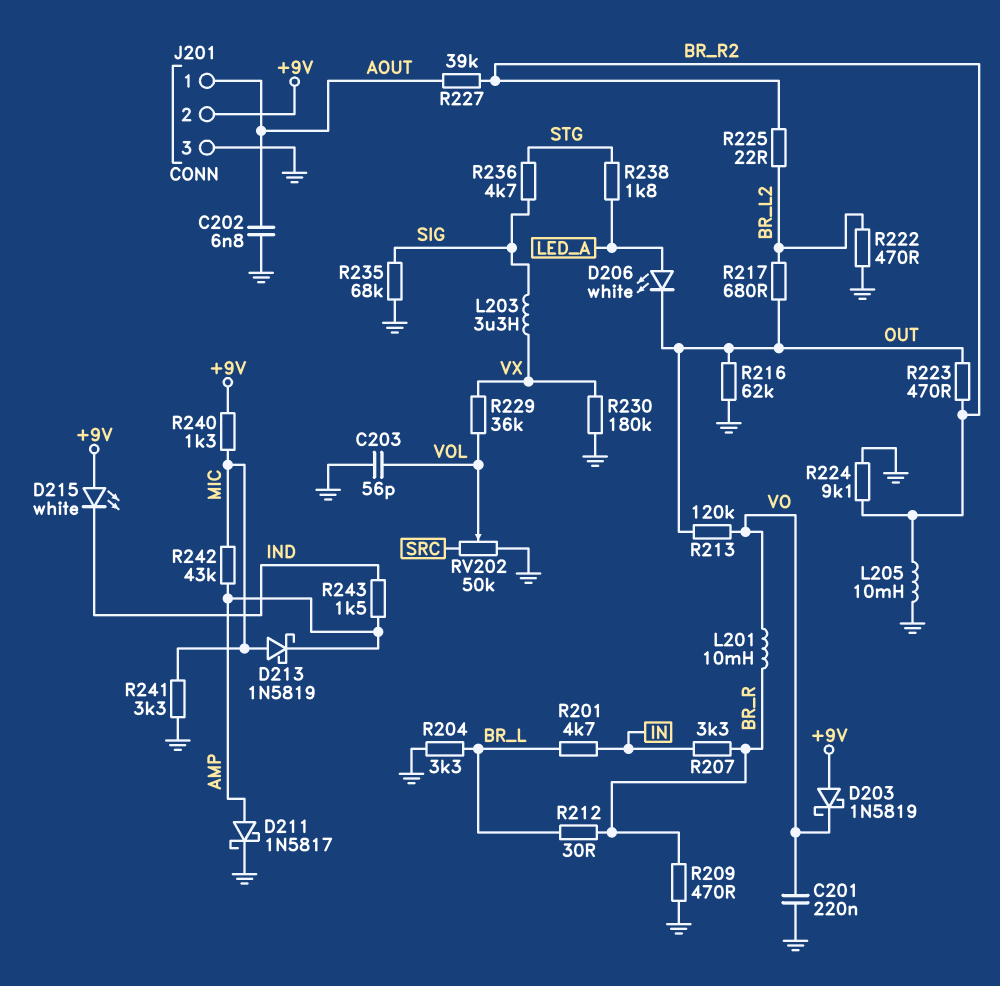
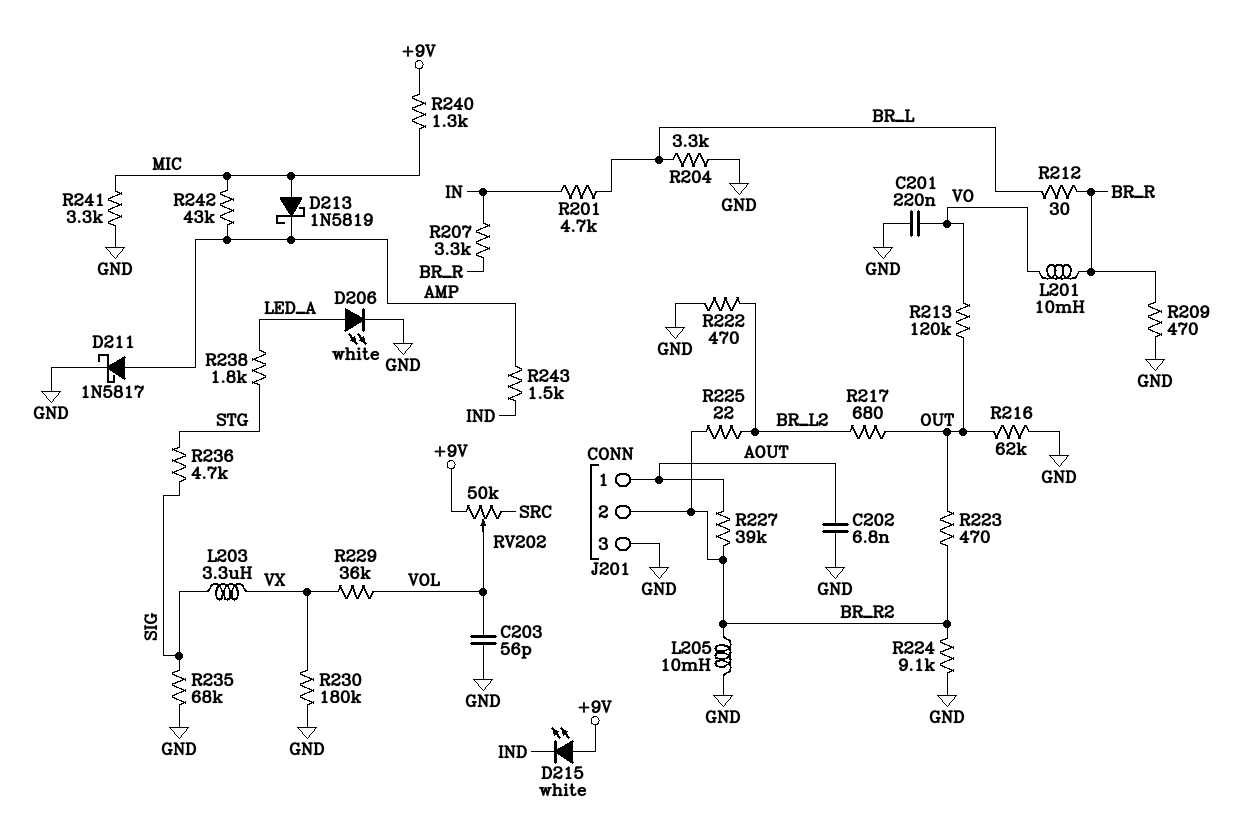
D203: schottky 1N5819 (A +9V, K VO) -> none
D206: LED white (A LED_A, K OUT) -> LED white (A LED_A, K GND)
J201 pin 2: +9V -> BR_R2
RV202: 50k (GND, SRC, wiper VOL) -> 50k (+9V, SRC, wiper VOL)

